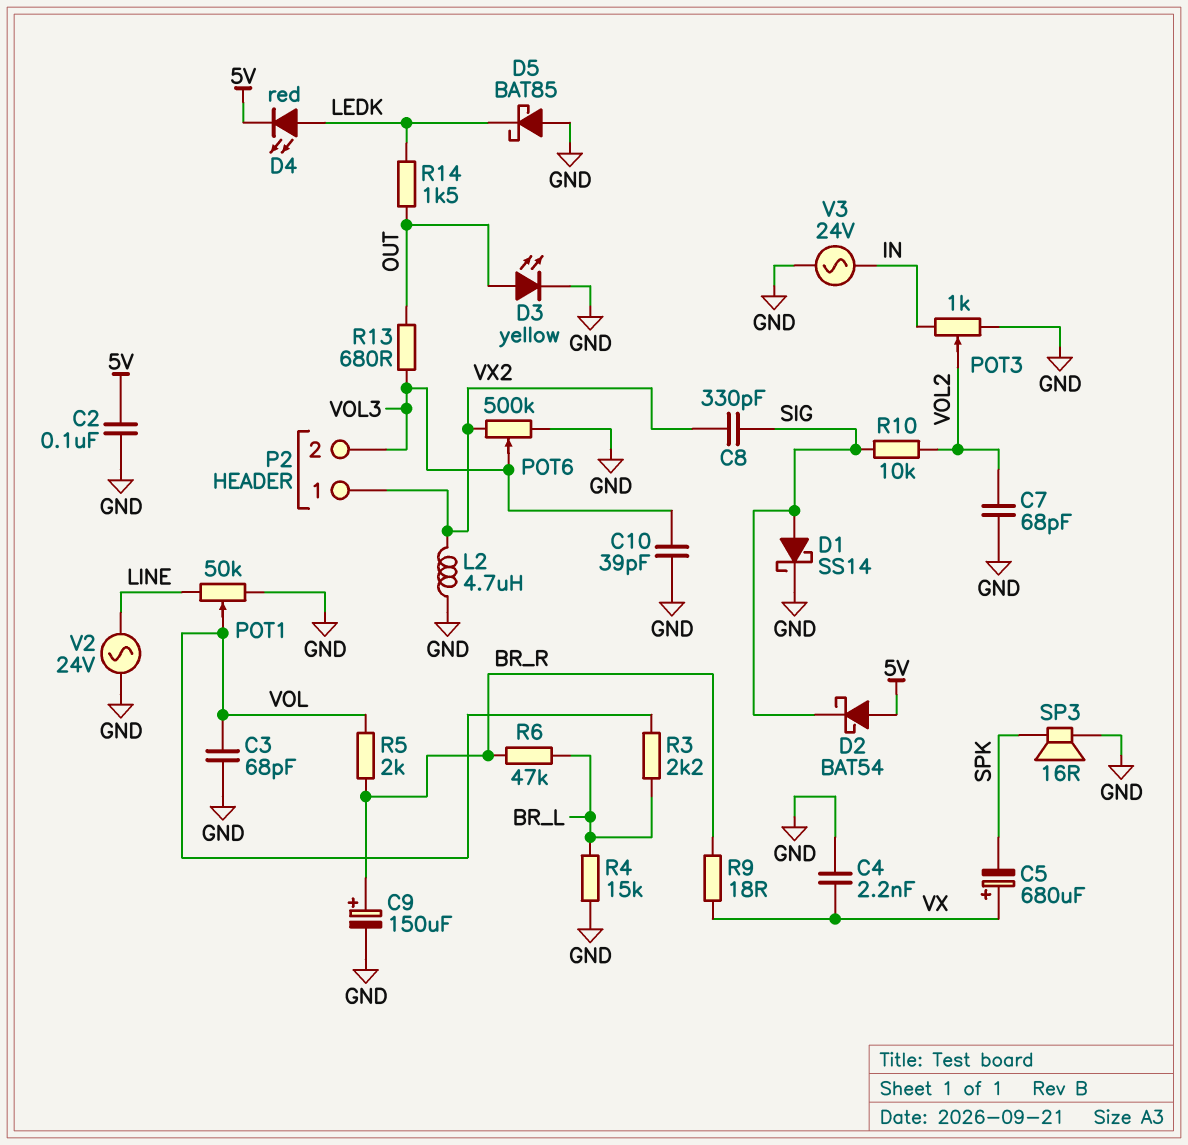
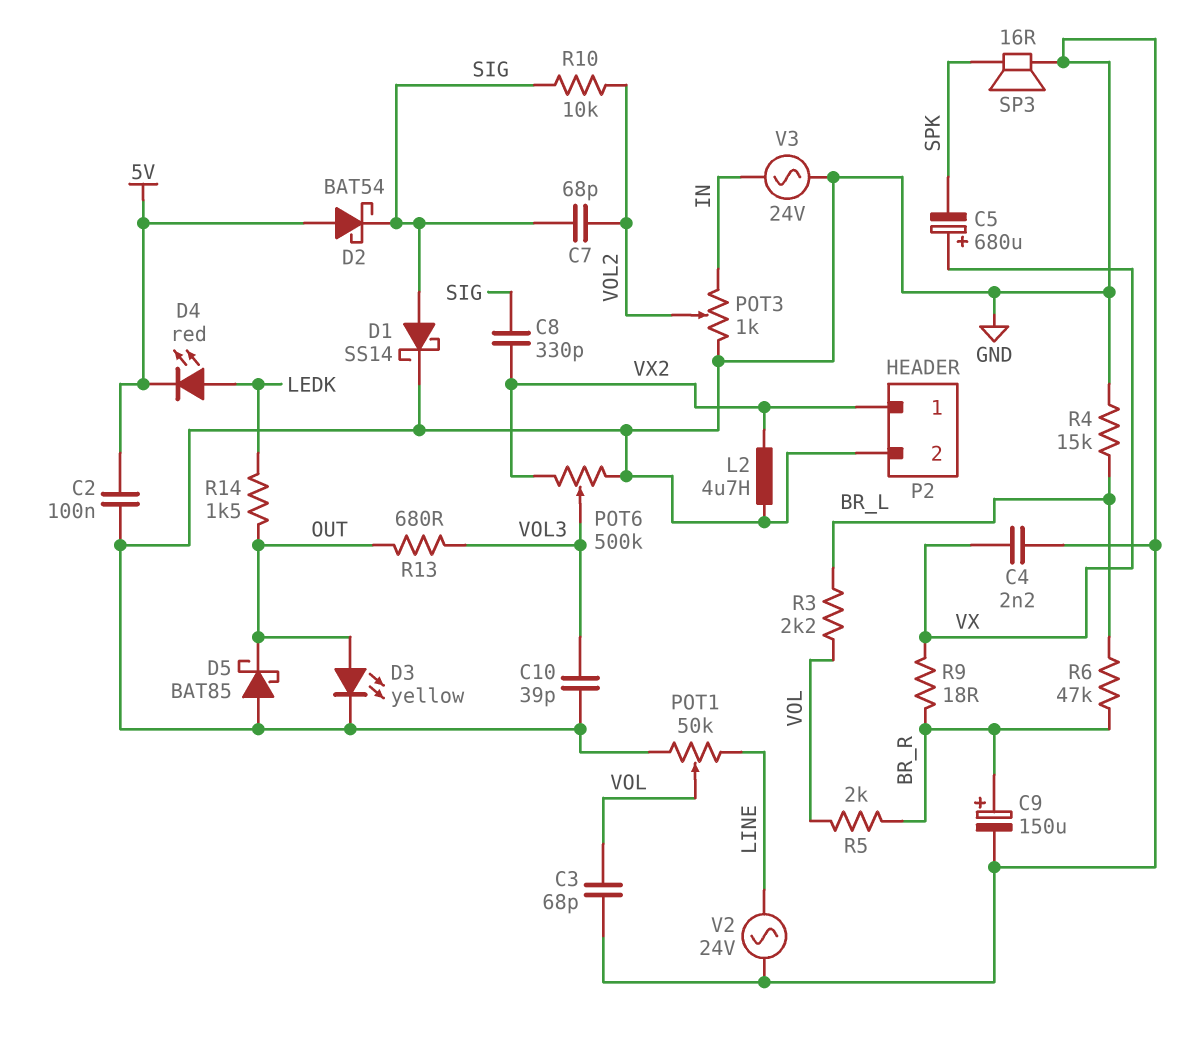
C7: 68pF (GND, VOL2) -> 68pF (SIG, VOL2)
D5: schottky BAT85 (A GND, K LEDK) -> schottky BAT85 (A GND, K OUT)
P2 pin 2: VOL3 -> GND

